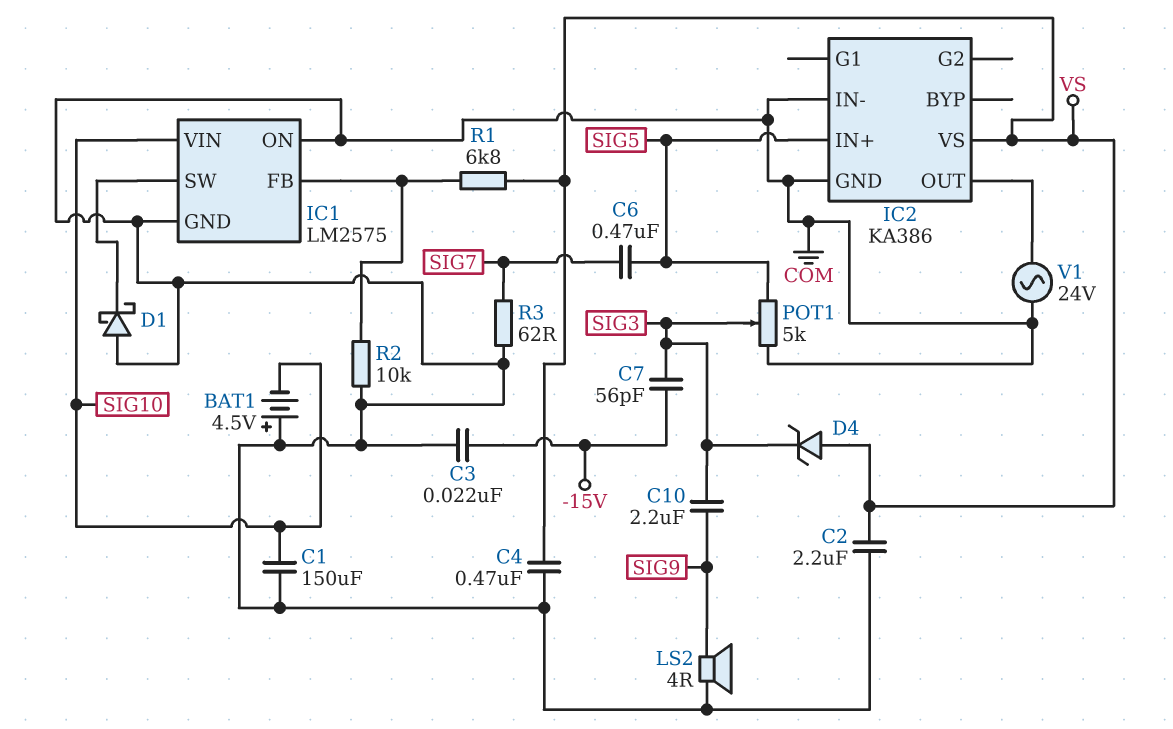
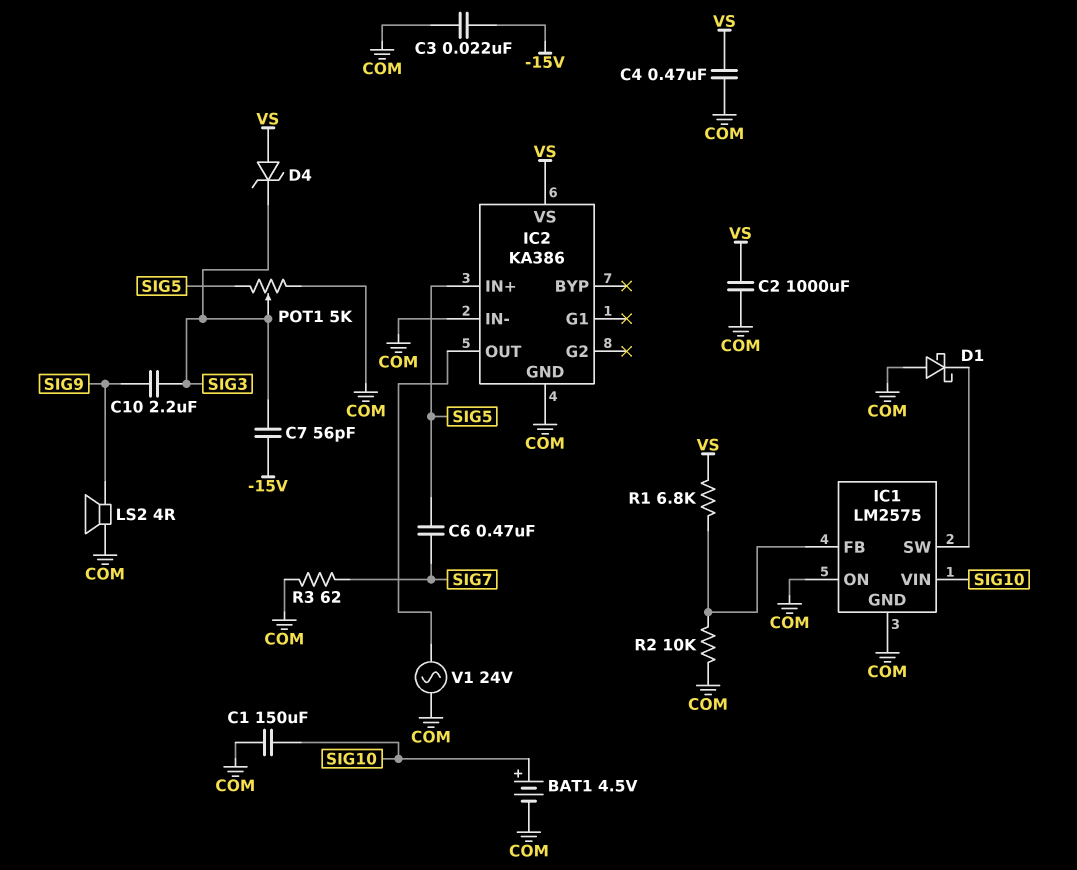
BAT1: 4.5V (plus COM, minus SIG10) -> 4.5V (plus SIG10, minus COM)
C2: 2.2uF (COM, VS) -> 1000uF (COM, VS)

